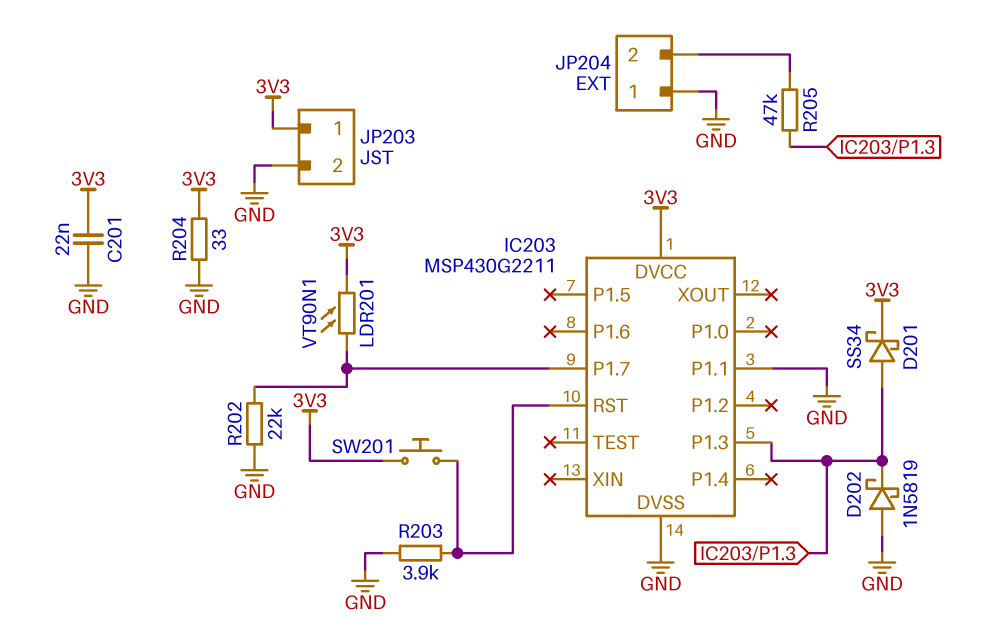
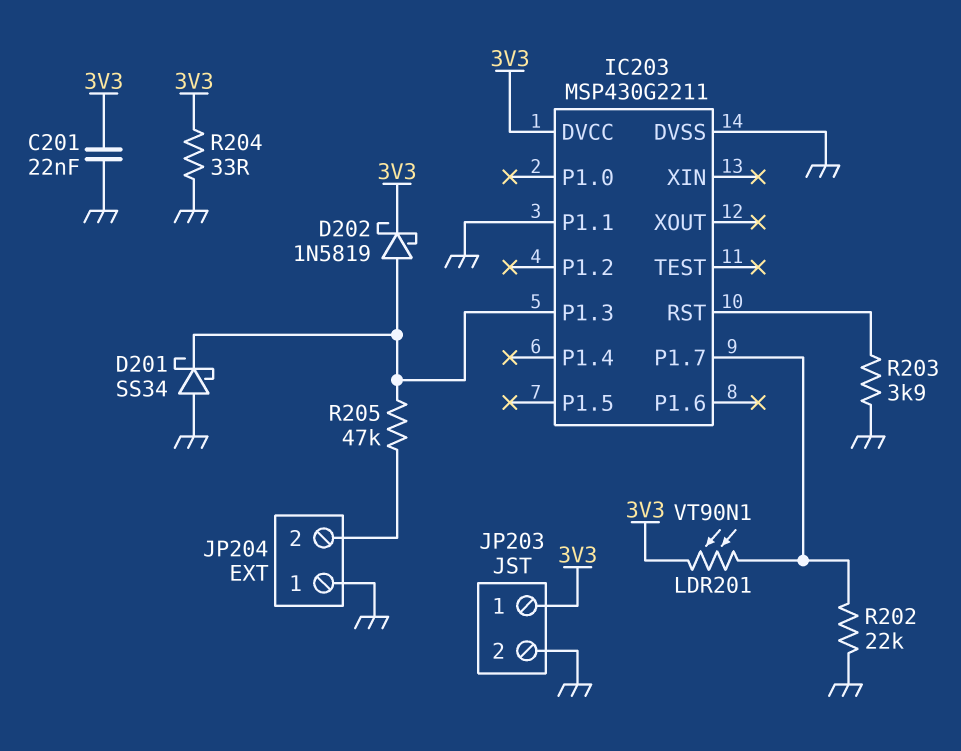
D201: schottky SS34 (A IC203/P1.3, K 3V3) -> schottky SS34 (A GND, K IC203/P1.3)
D202: schottky 1N5819 (A GND, K IC203/P1.3) -> schottky 1N5819 (A IC203/P1.3, K 3V3)
SW201: button (3V3, IC203/RST) -> none

